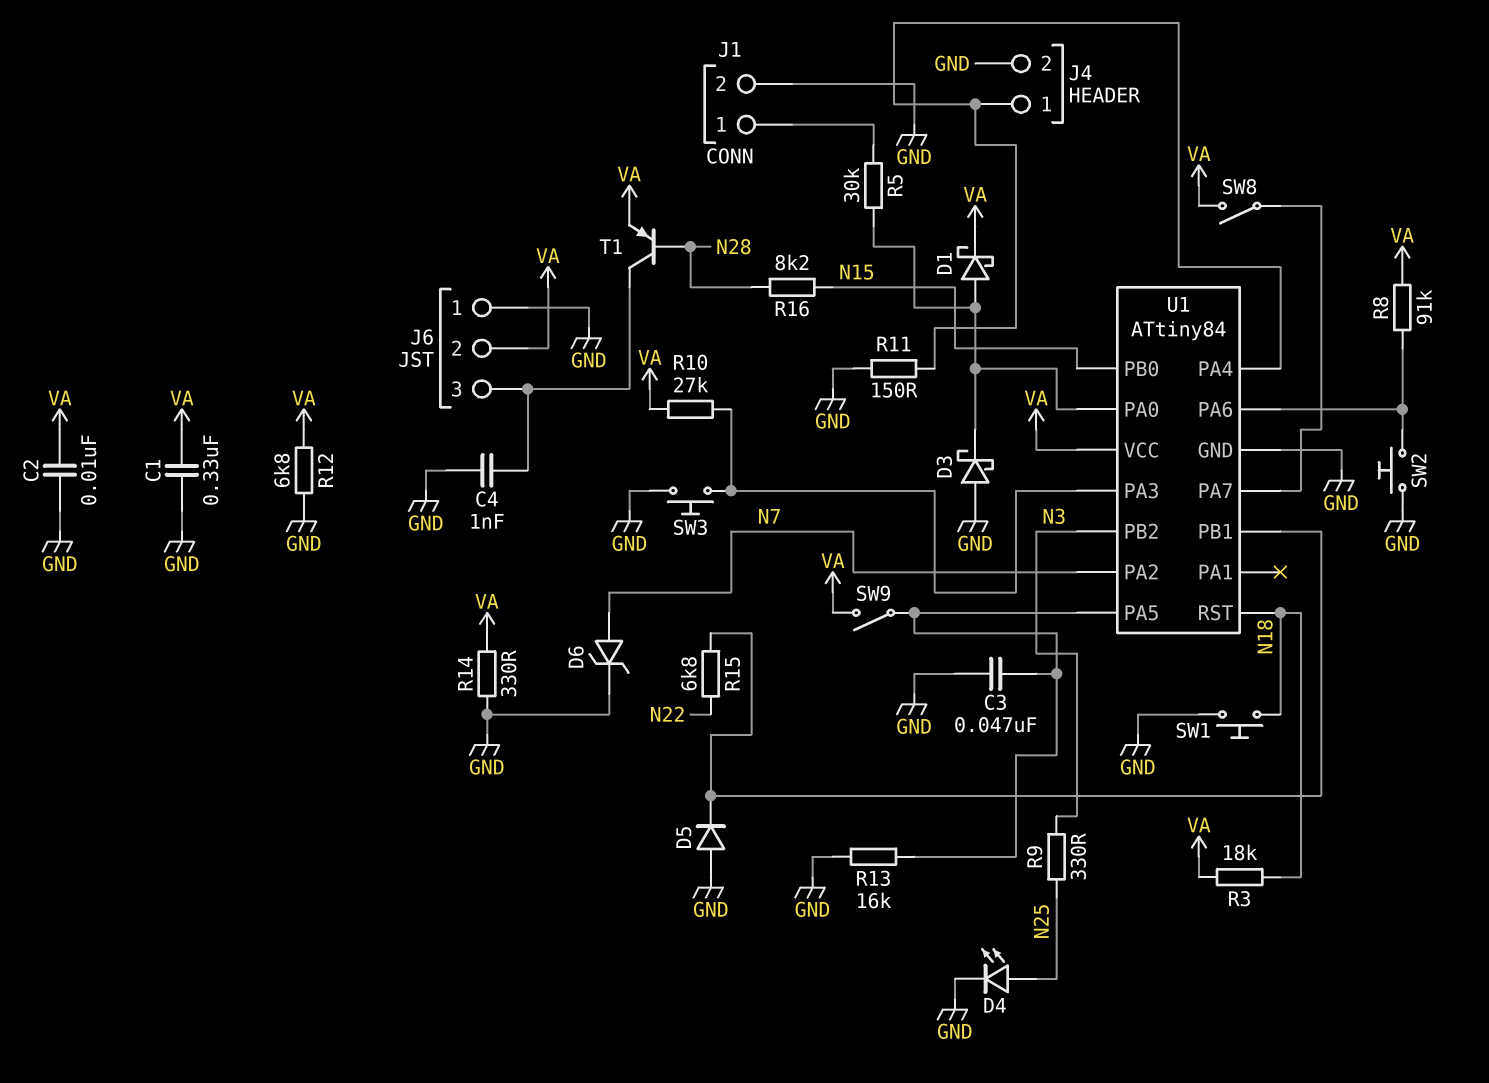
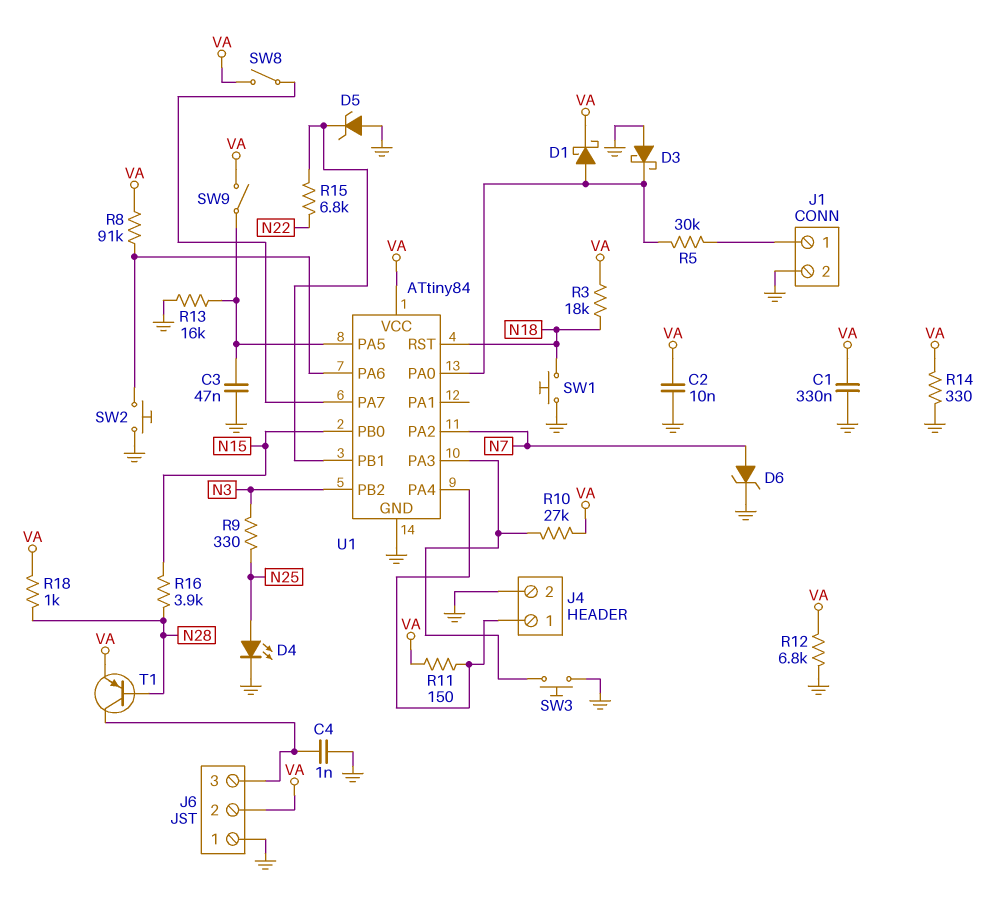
D5: diode (A GND, K U1/PB1) -> zener (A GND, K U1/PB1)
R11: 150 (GND, J4/1) -> 150 (J4/1, VA)
R16: 8.2k (N15, N28) -> 3.9k (N15, N28)
R18: none -> 1k (N28, VA)

